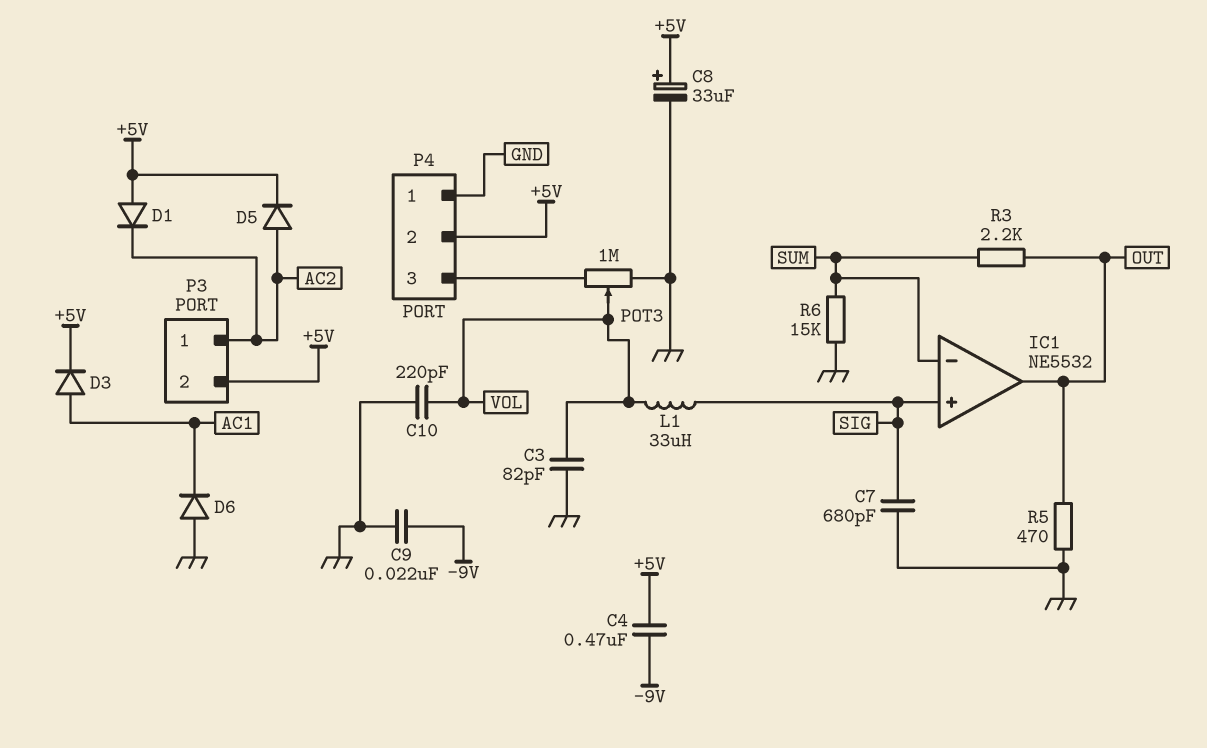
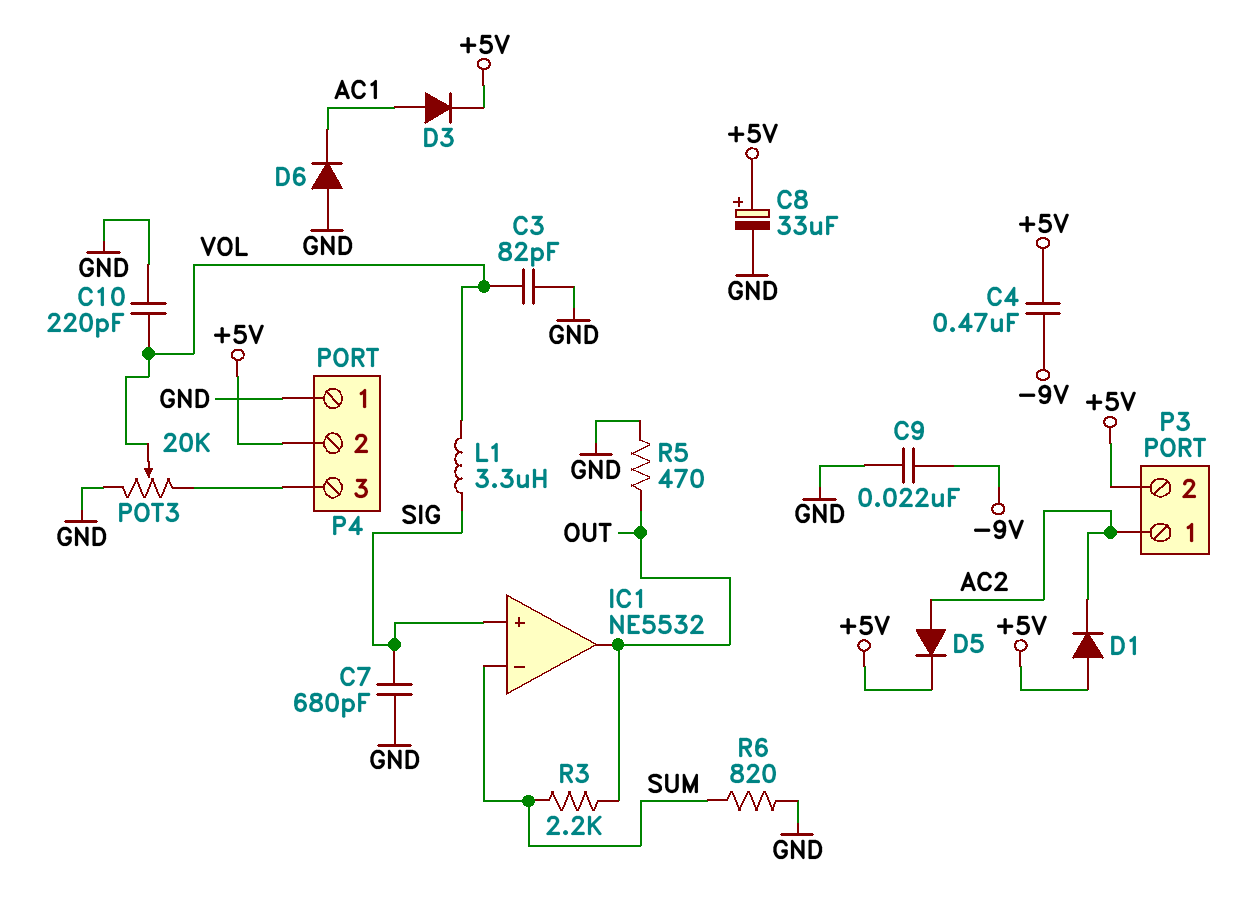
L1: 33uH (SIG, VOL) -> 3.3uH (SIG, VOL)
POT3: 1M (GND, P4/3, wiper VOL) -> 20k (GND, P4/3, wiper VOL)
R6: 15k (GND, SUM) -> 820 (GND, SUM)

